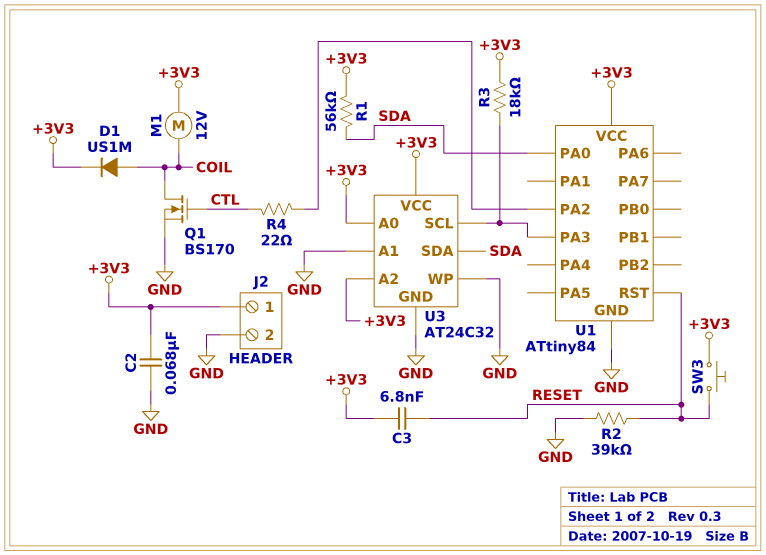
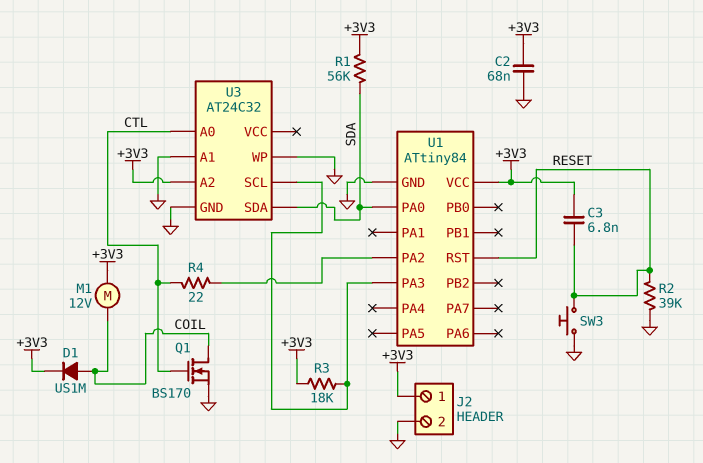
SW3: button (+3V3, RESET) -> button (GND, RESET)
U3 pin A0: +3V3 -> CTL
U3 pin VCC: +3V3 -> none

